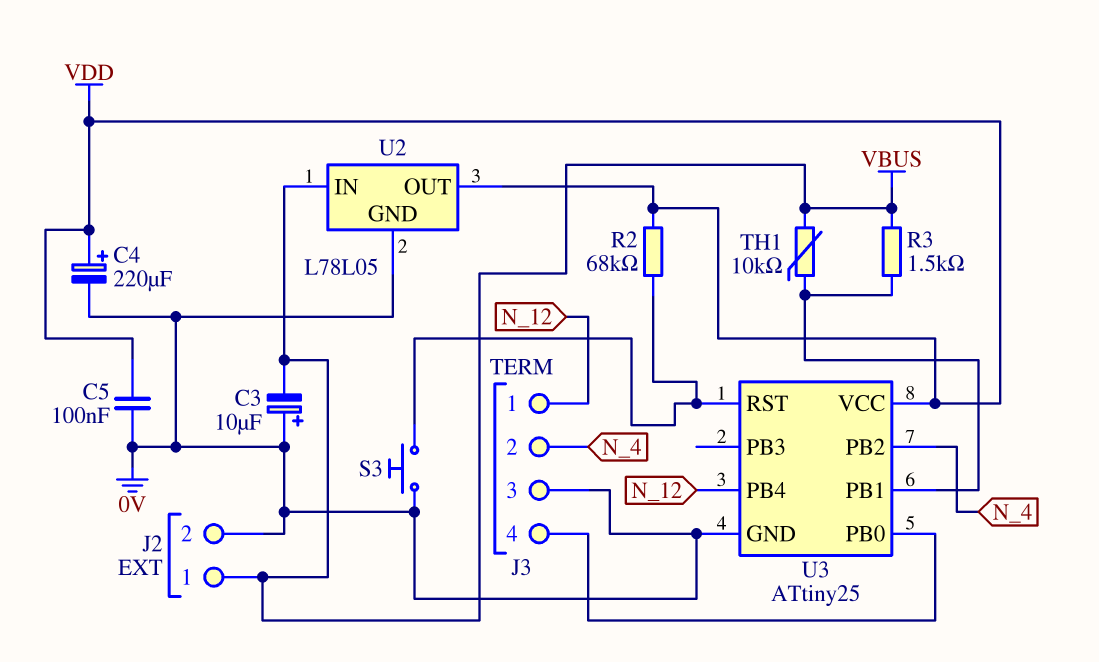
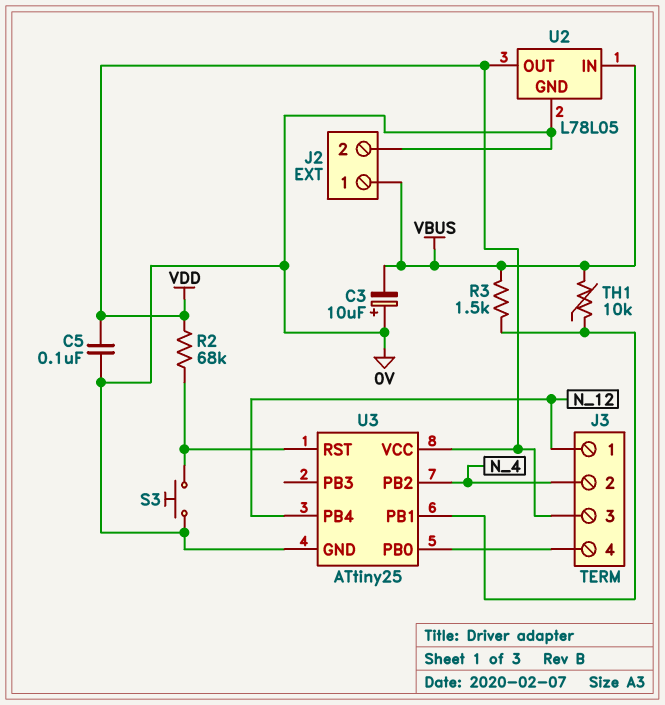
C4: 220uF (plus VDD, minus 0V) -> none
J3 pin 3: 0V -> VDD

